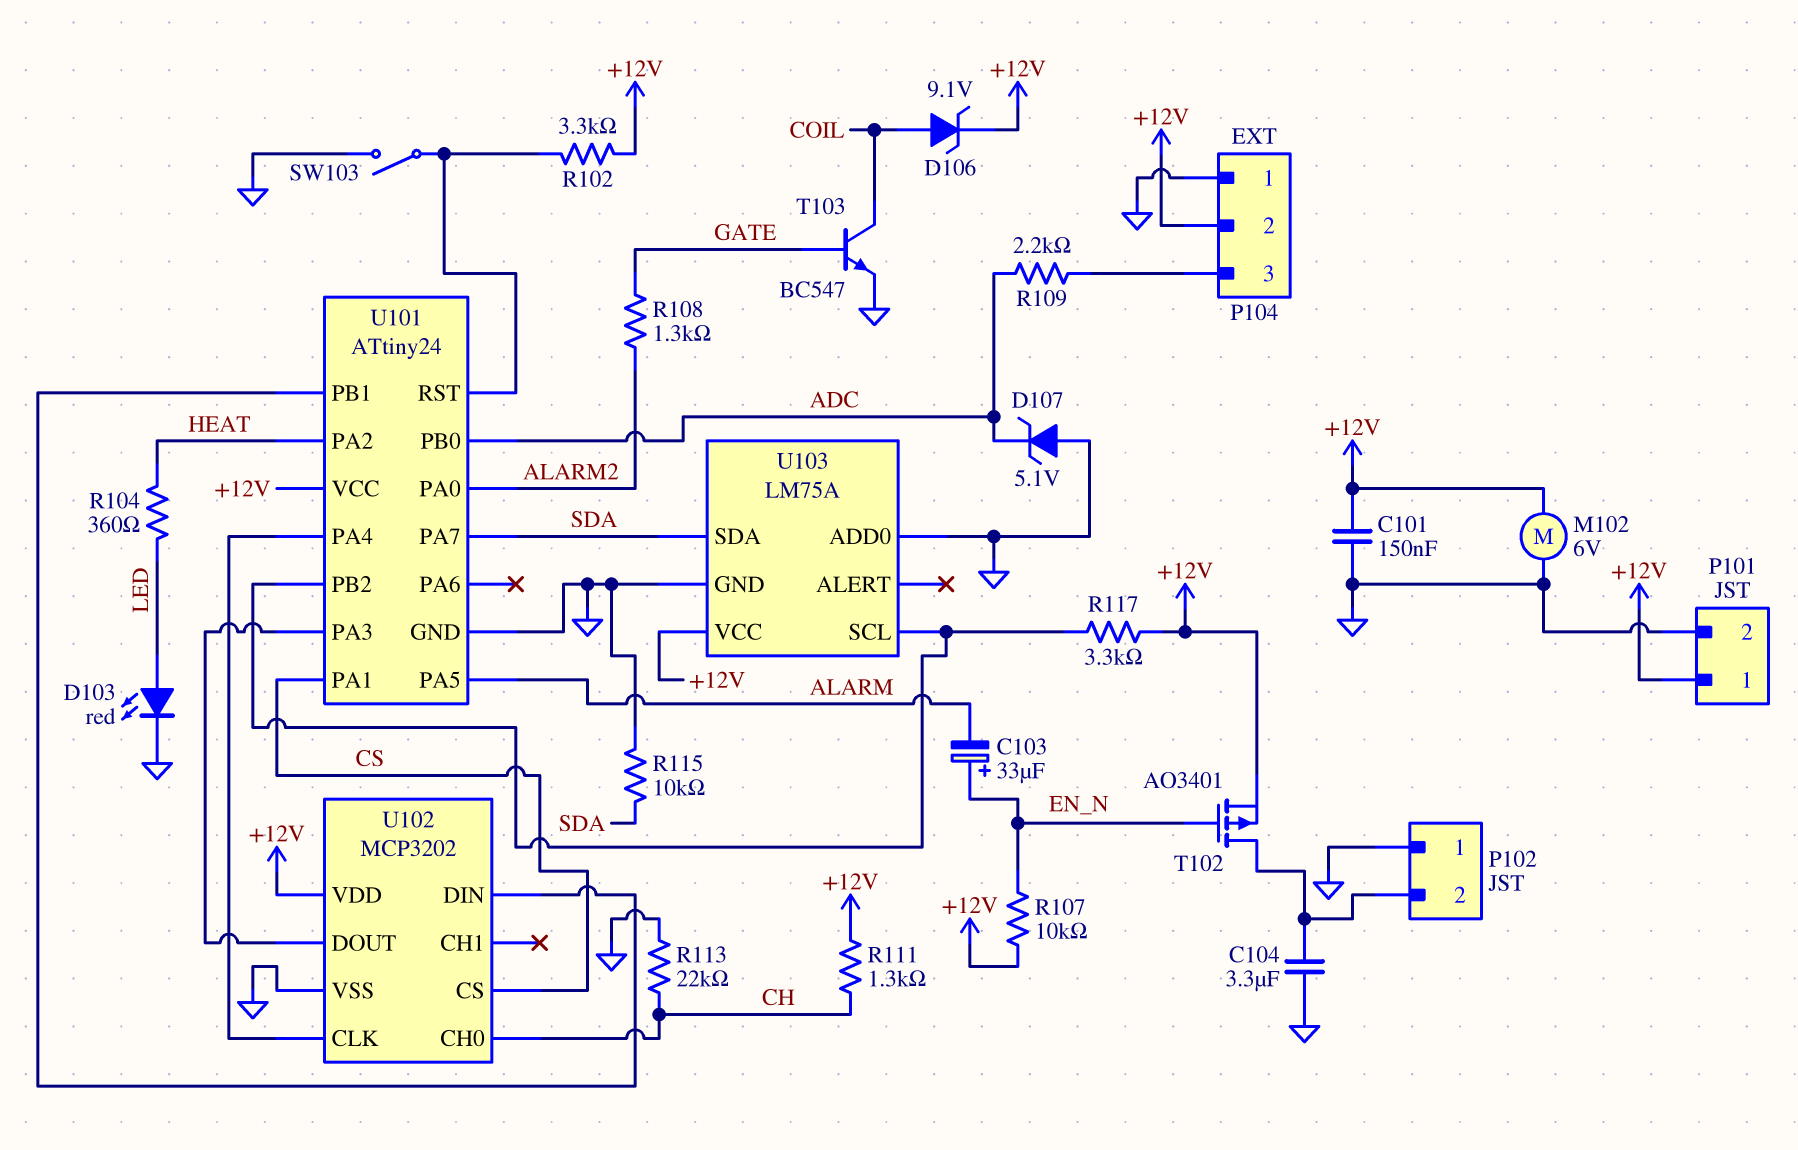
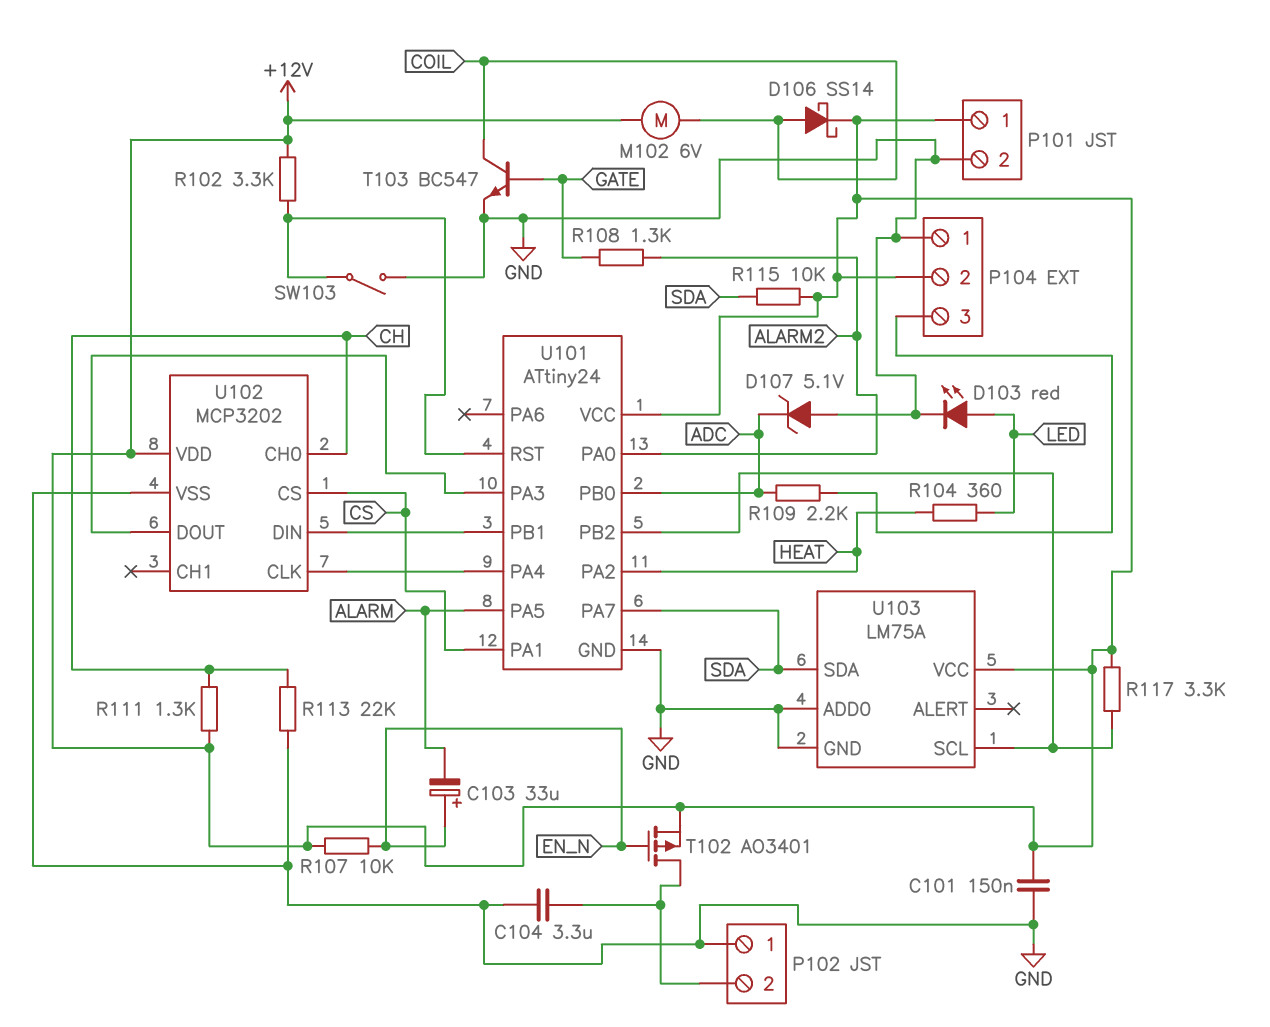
D106: zener 9.1V (A COIL, K +12V) -> schottky SS14 (A COIL, K +12V)
M102: motor 6V (+12V, GND) -> motor 6V (+12V, COIL)
R115: 10k (GND, SDA) -> 10k (+12V, SDA)

